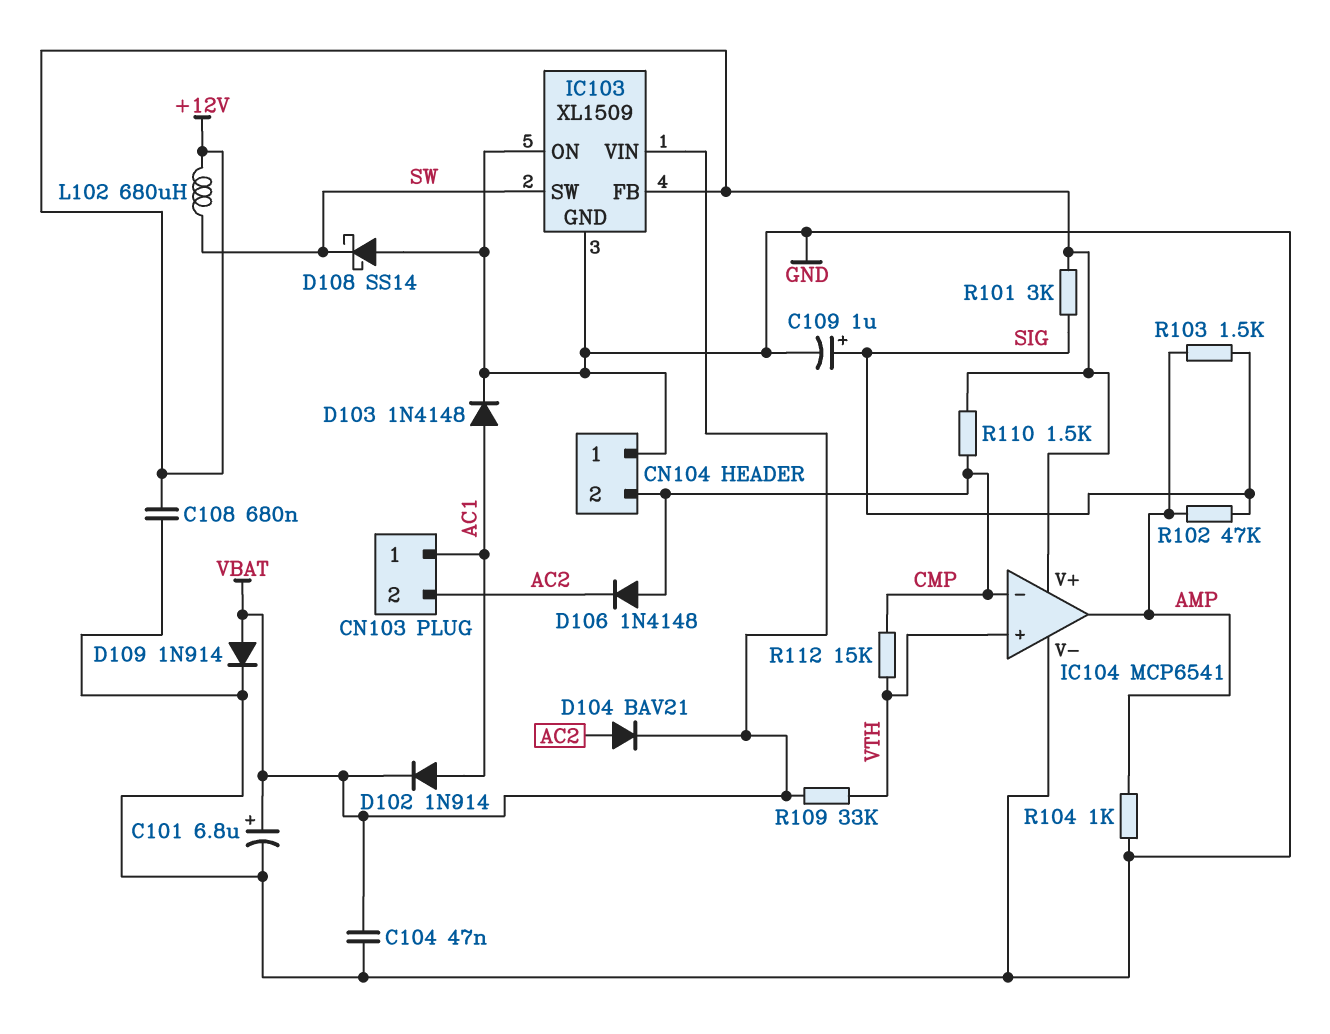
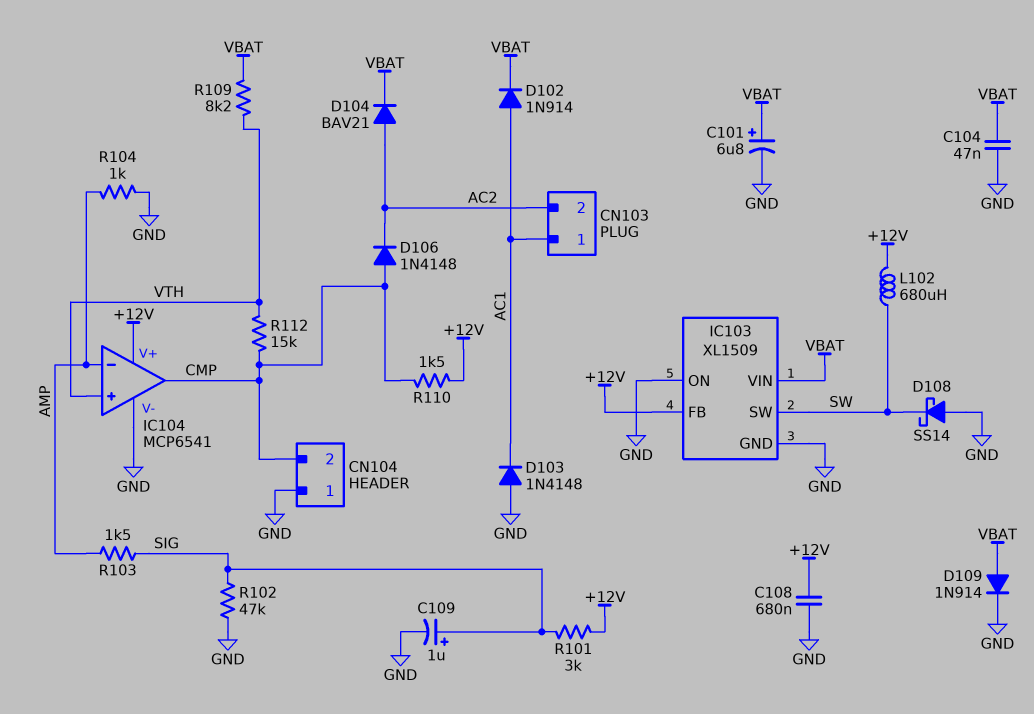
D103: diode 1N4148 (A AC1, K GND) -> diode 1N4148 (A GND, K AC1)
IC104 pin in-: CMP -> AMP
IC104 pin out: AMP -> CMP
R102: 47k (AMP, SIG) -> 47k (GND, SIG)
R109: 33k (VBAT, VTH) -> 8.2k (VBAT, VTH)

